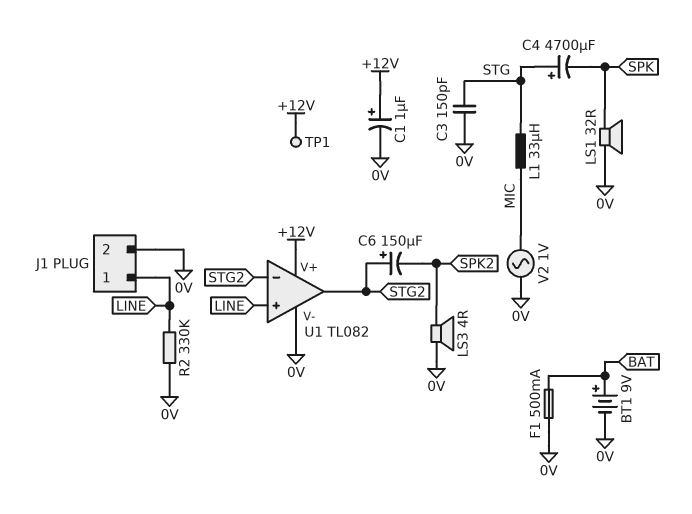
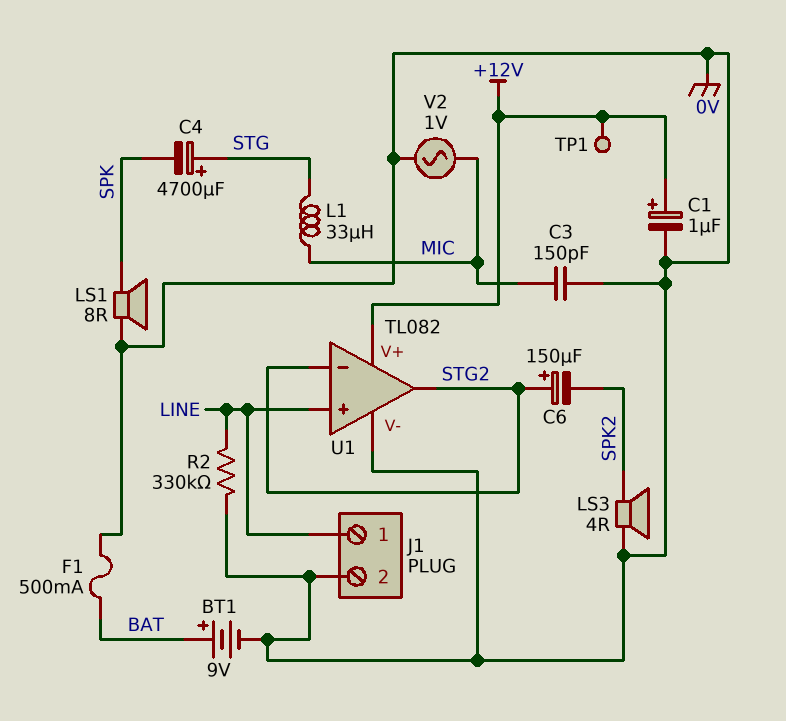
C3: 150pF (0V, STG) -> 150pF (0V, MIC)
LS1: speaker 32R (0V, SPK) -> speaker 8R (0V, SPK)

